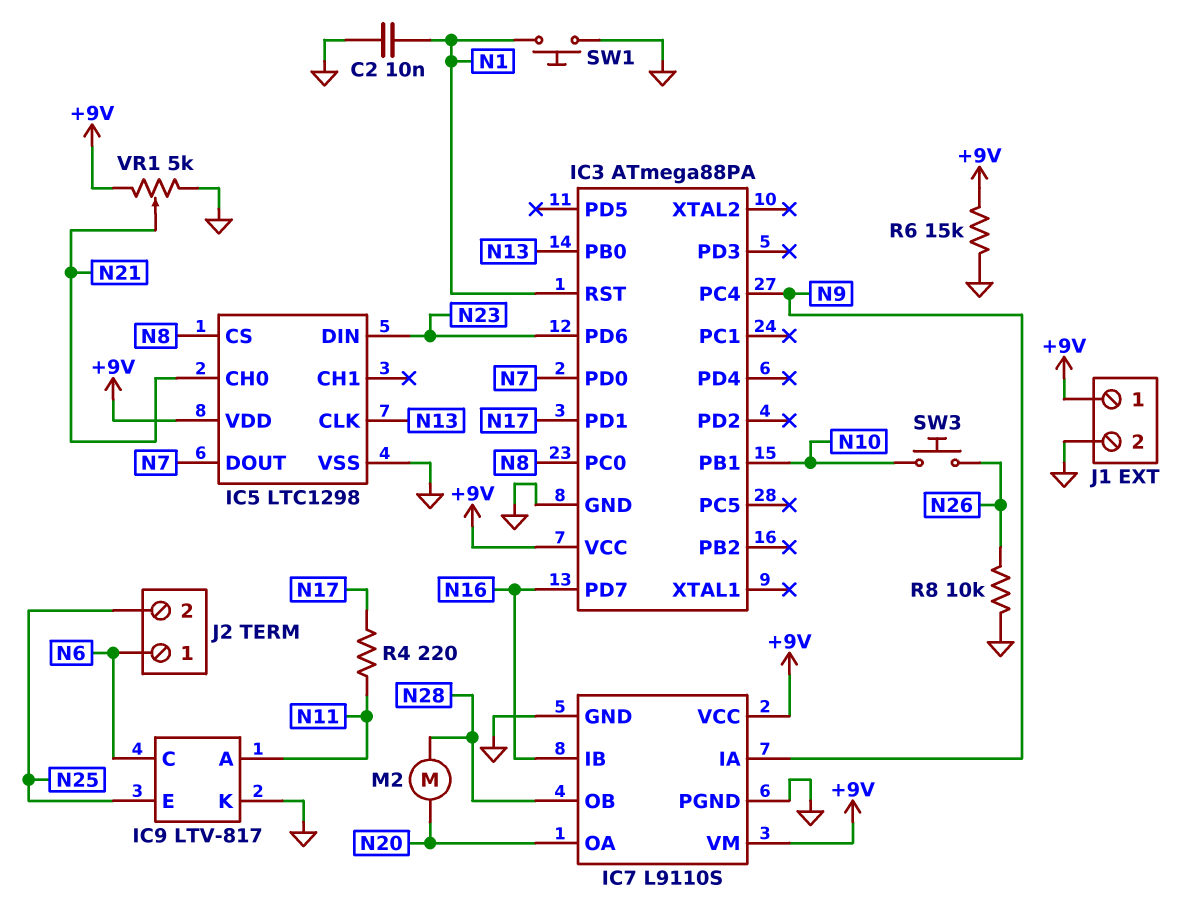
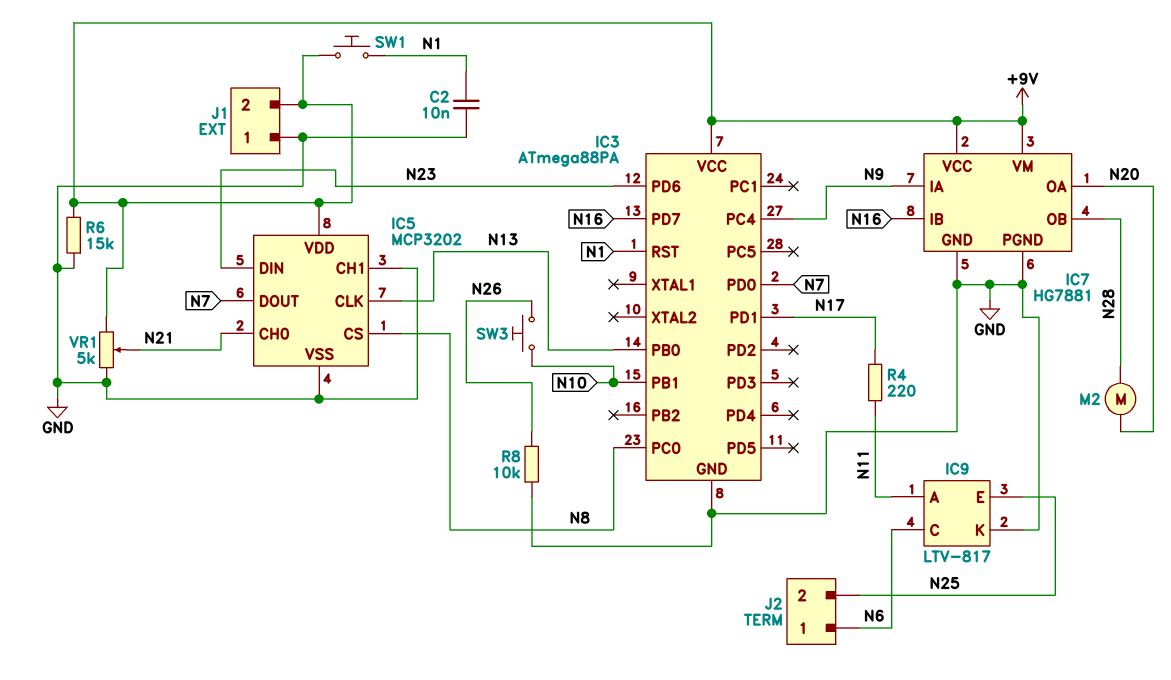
IC5: LTC1298 -> MCP3202
IC5 pin CH1: none -> GND
IC7: L9110S -> HG7881
J1 pin 1: +9V -> GND
J1 pin 2: GND -> +9V
SW1: button (GND, N1) -> button (+9V, N1)

